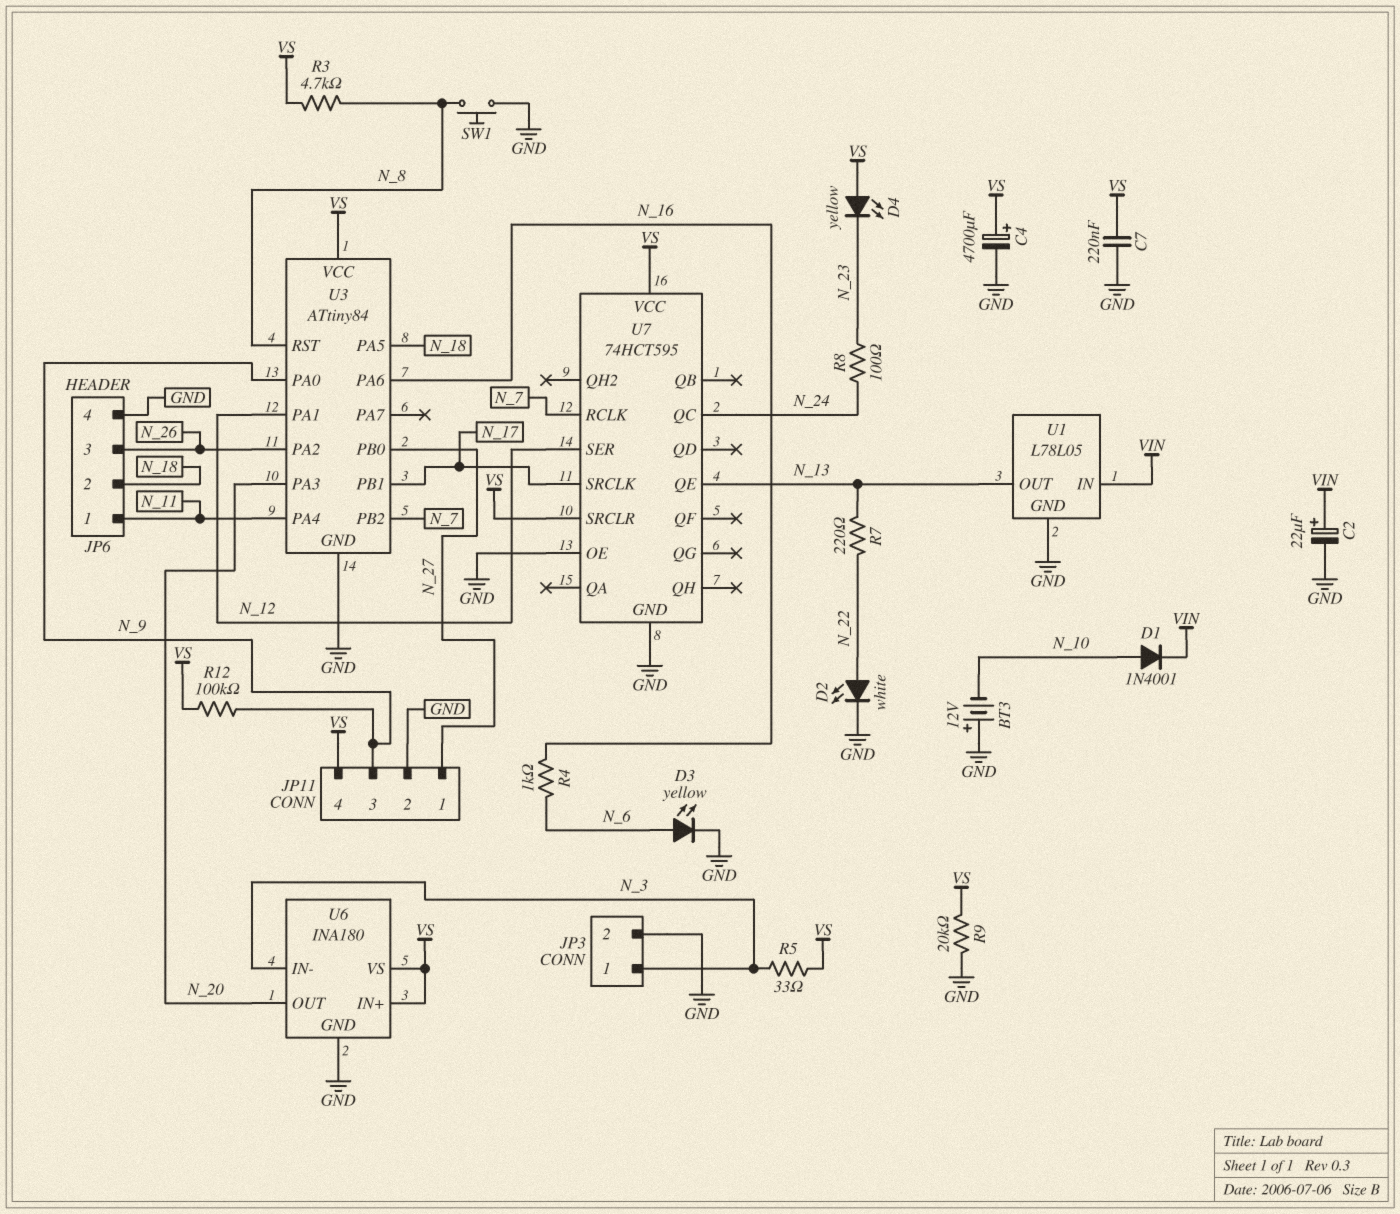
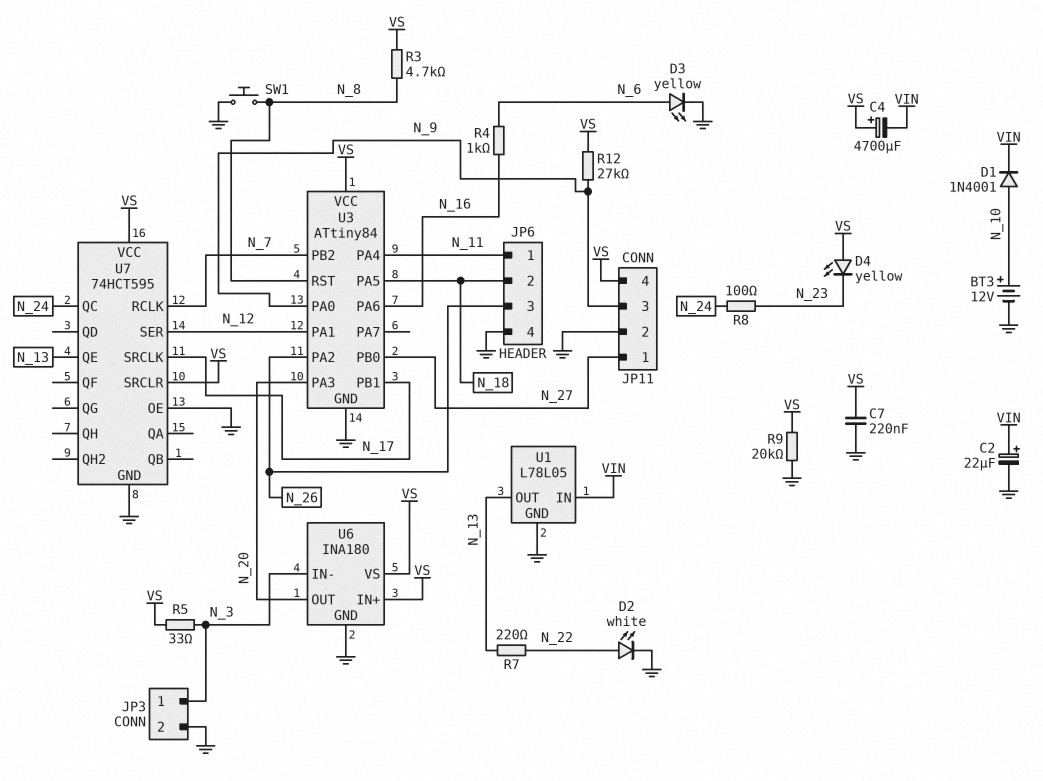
BT3: 12V (plus GND, minus N_10) -> 12V (plus N_10, minus GND)
C4: 4700uF (plus VS, minus GND) -> 4700uF (plus VS, minus VIN)
R12: 100k (N_9, VS) -> 27k (N_9, VS)

